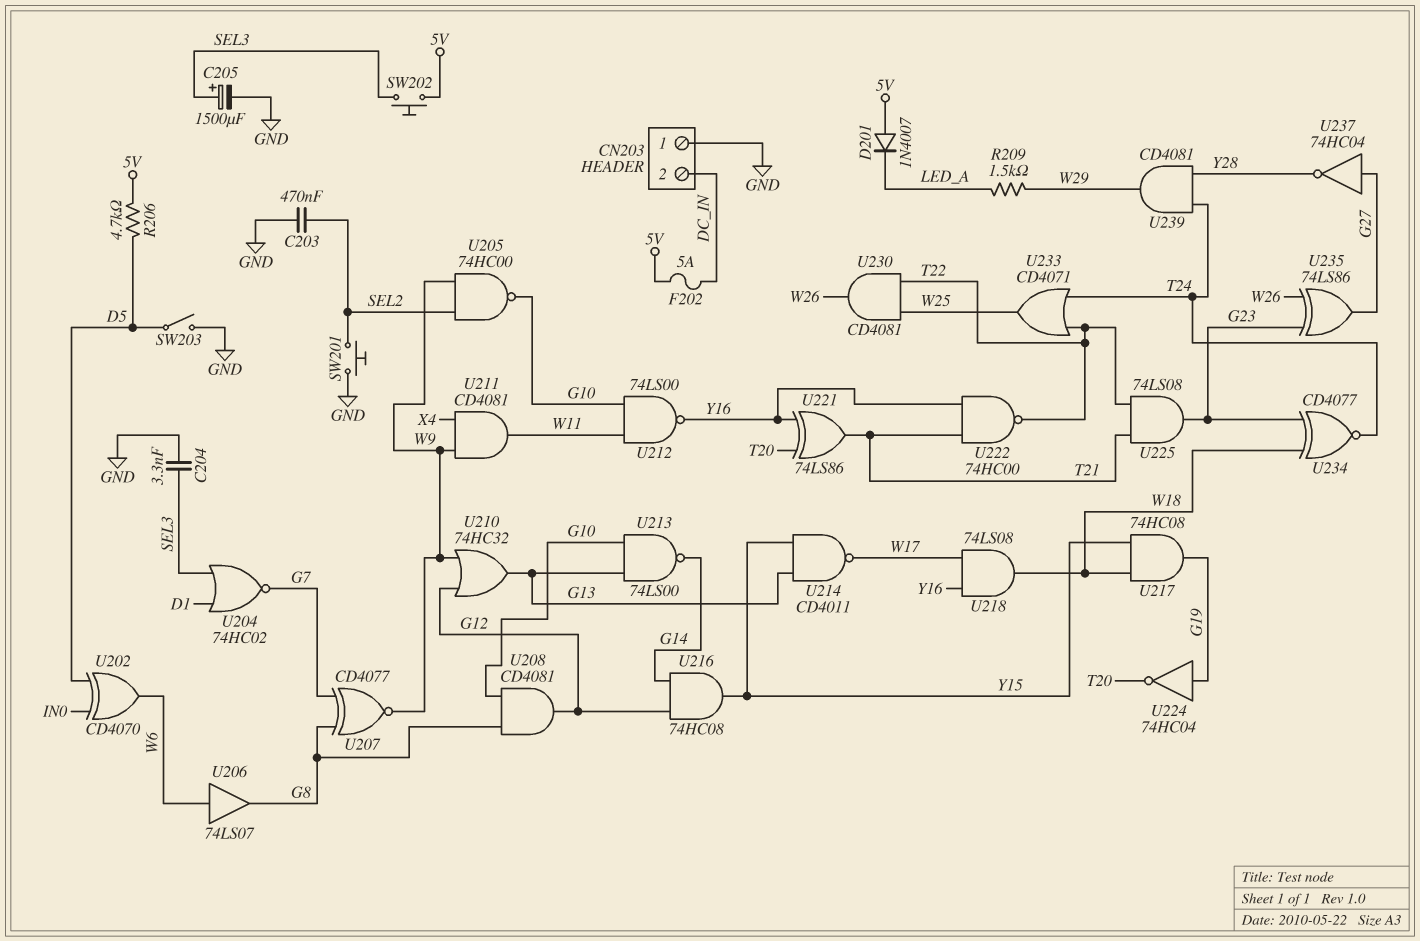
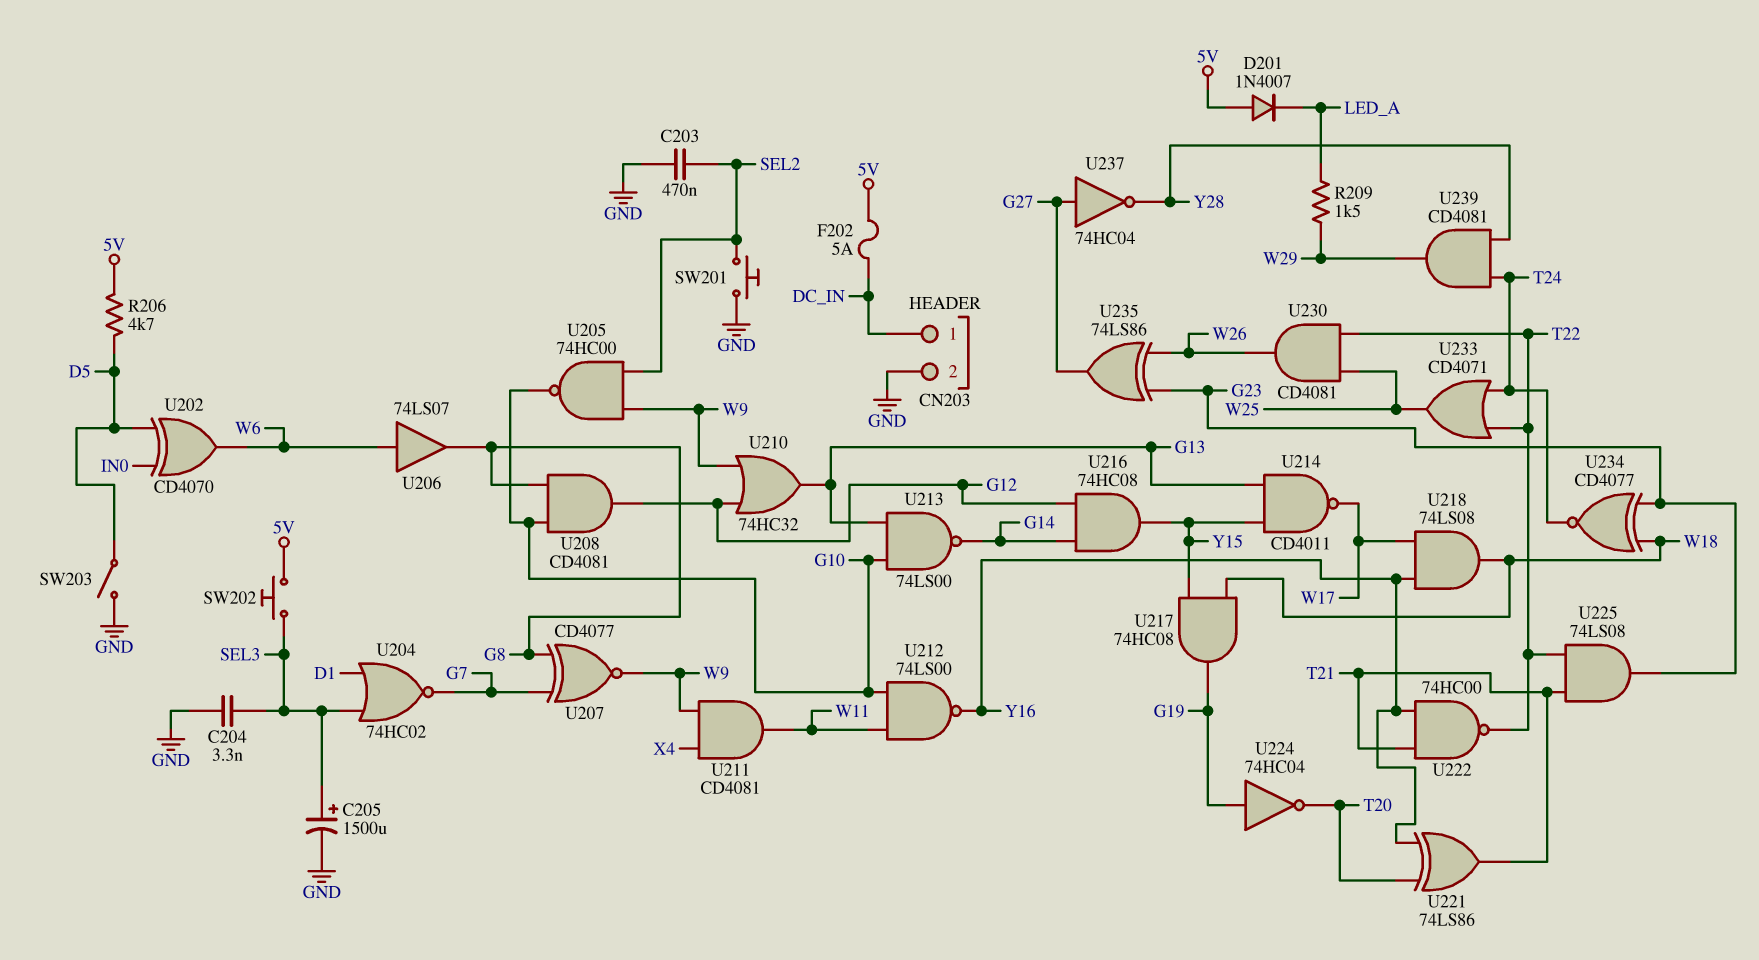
CN203 pin 1: GND -> DC_IN
CN203 pin 2: DC_IN -> GND

